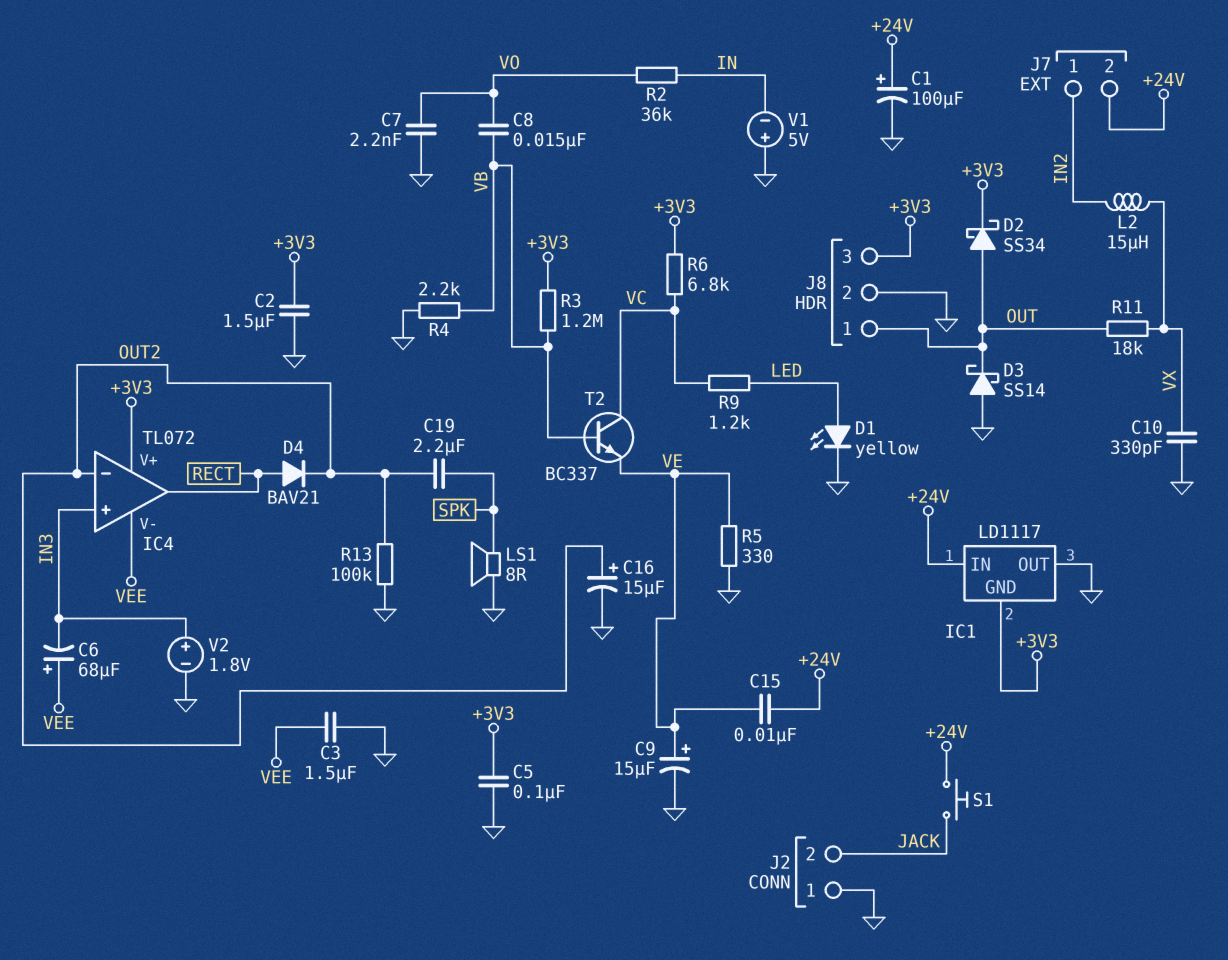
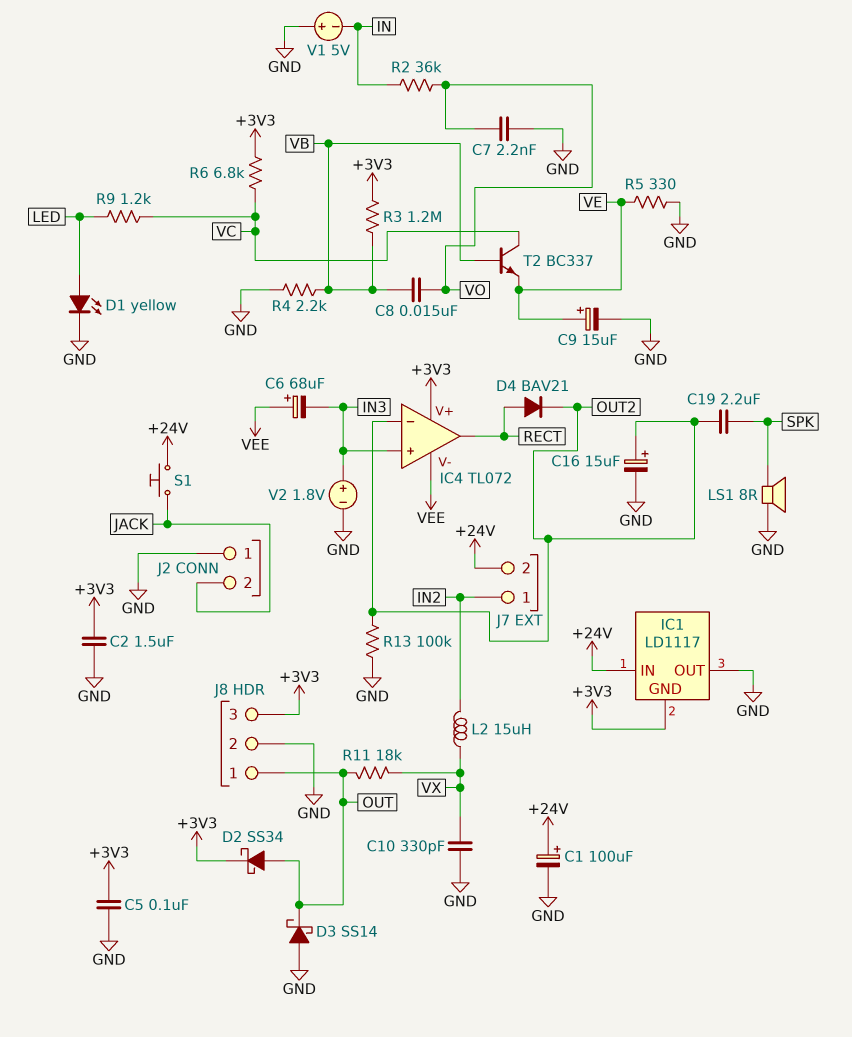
C3: 1.5uF (GND, VEE) -> none
C15: 10nF (+24V, VE) -> none

